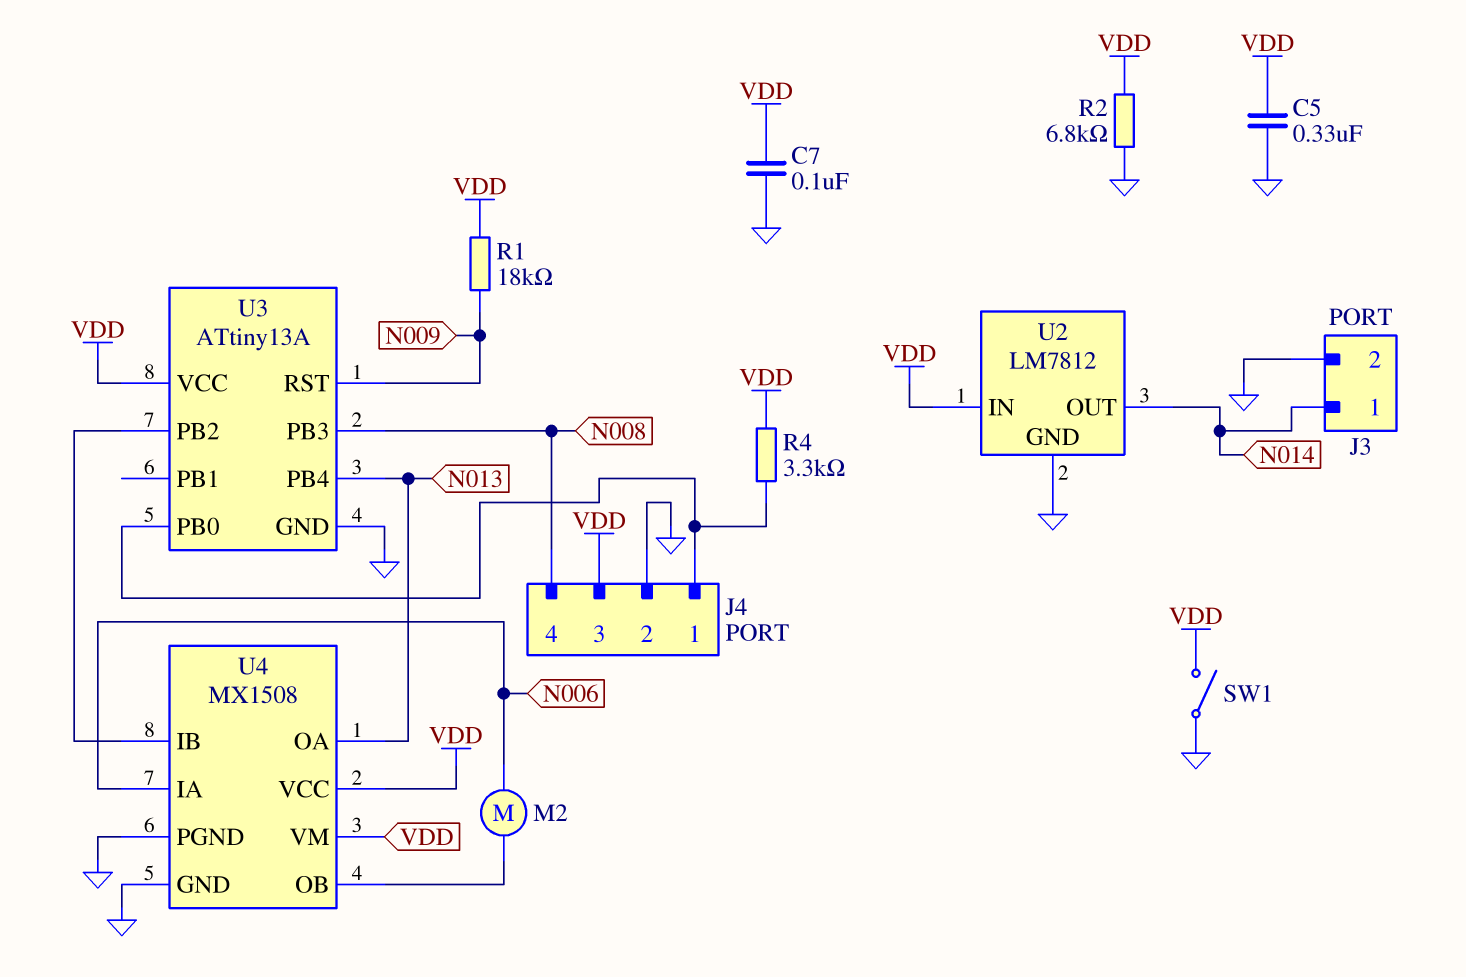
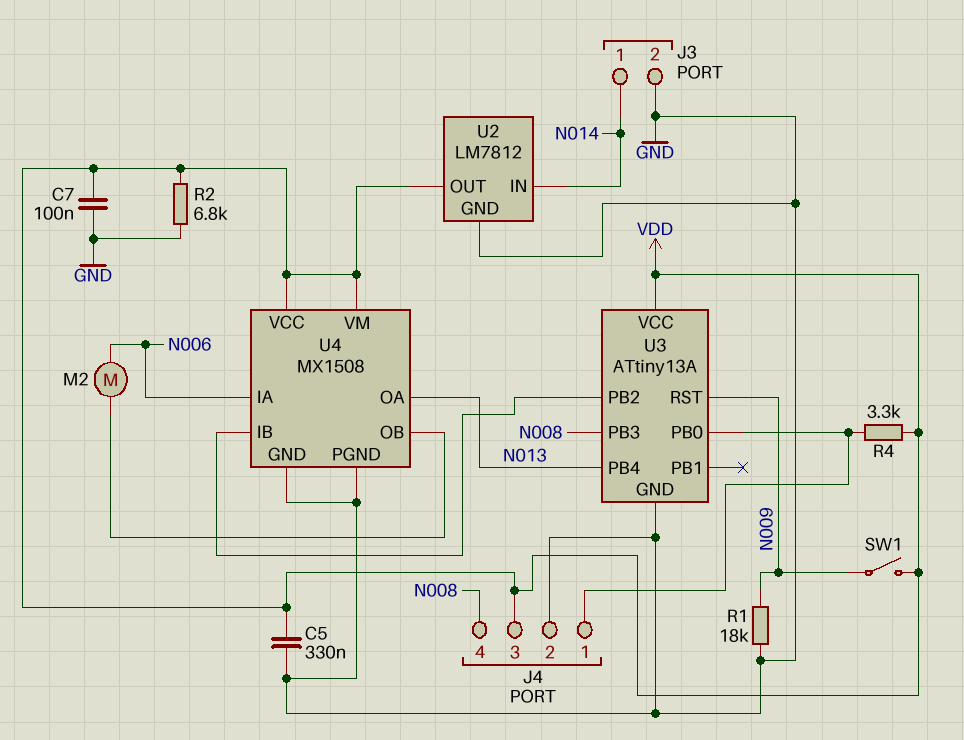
R1: 18k (N009, VDD) -> 18k (GND, N009)
SW1: switch (GND, VDD) -> switch (N009, VDD)
U2 pin IN: VDD -> N014
U2 pin OUT: N014 -> VDD

